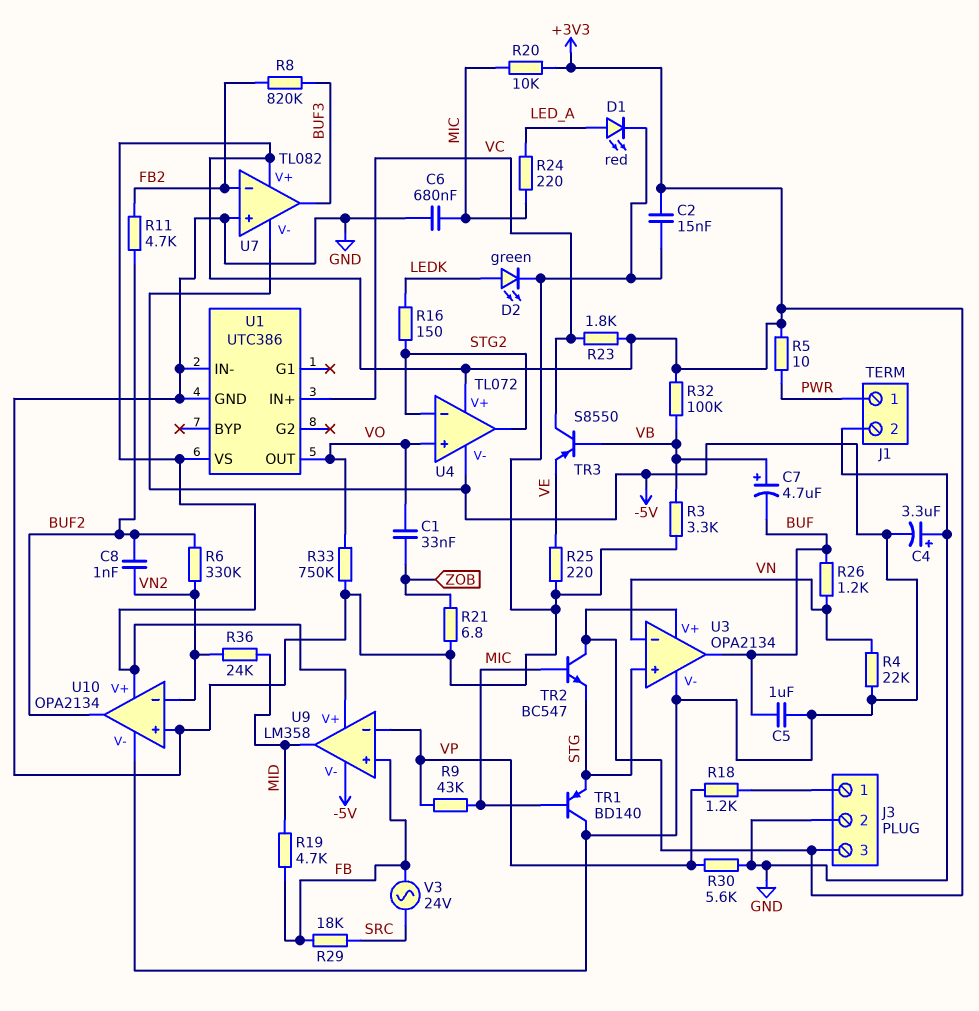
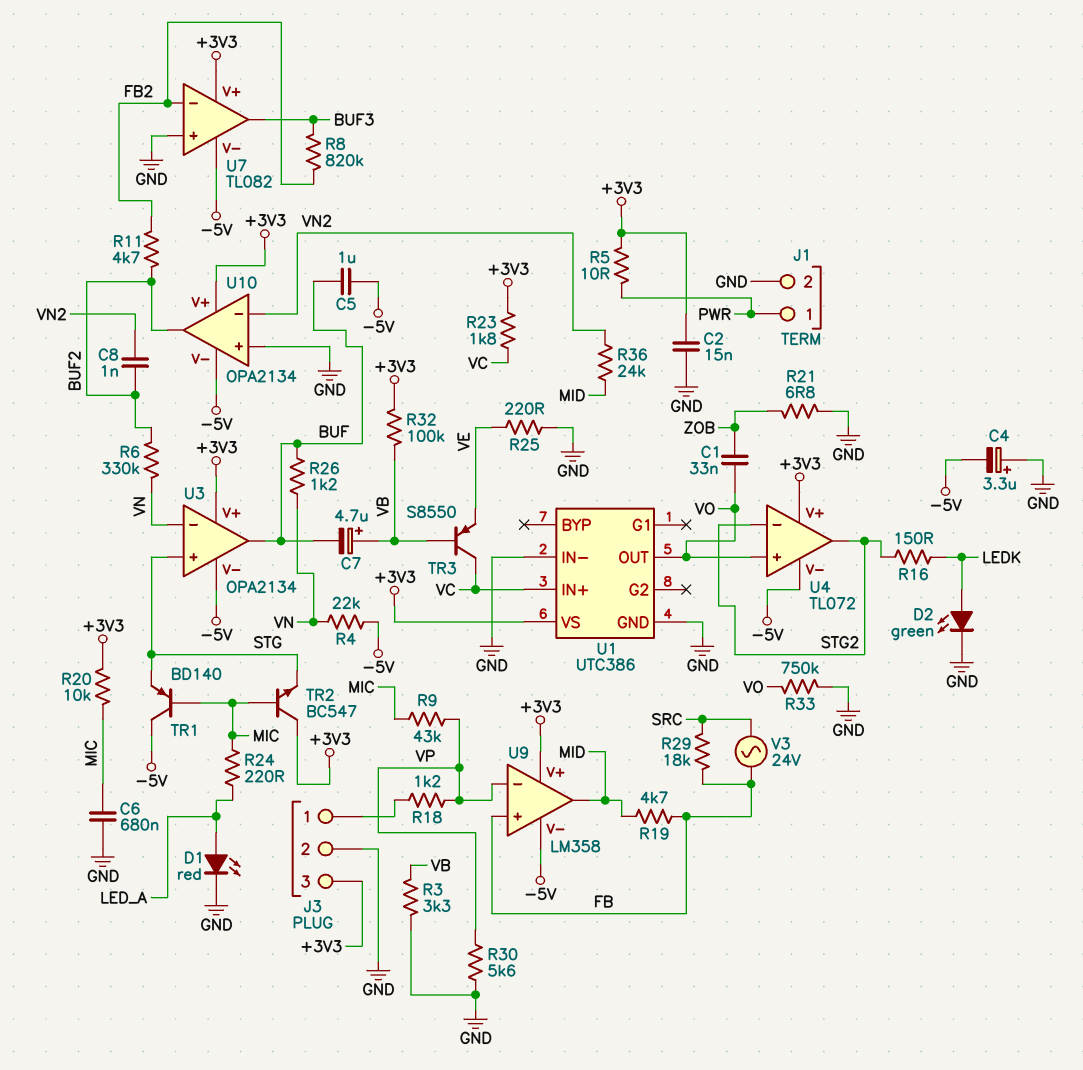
R6: 330k (BUF2, VN2) -> 330k (BUF2, VN)

